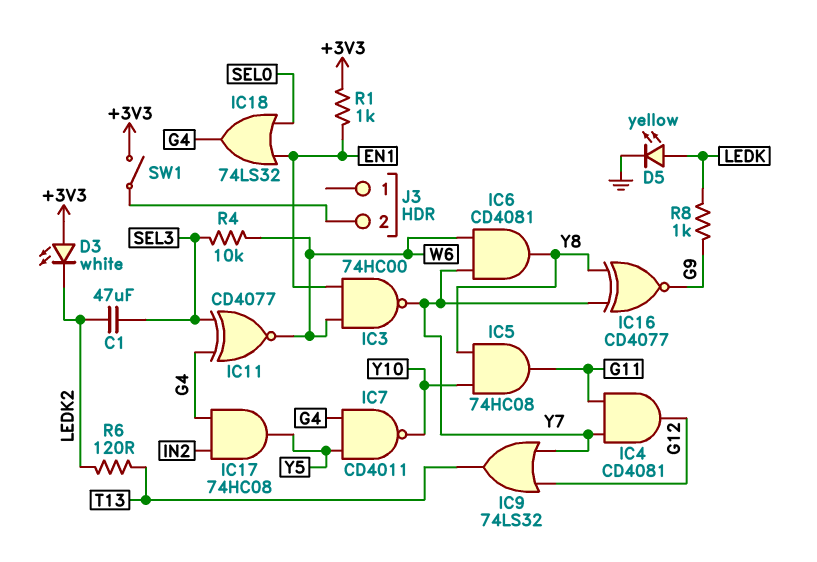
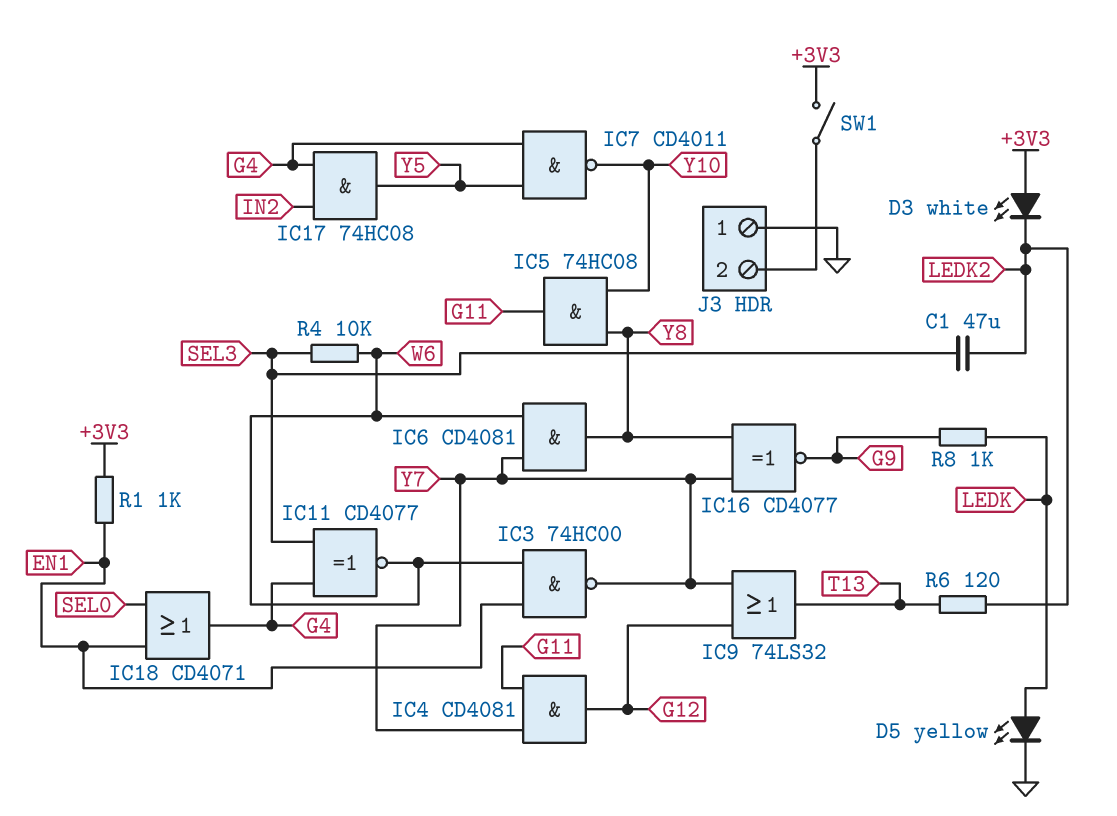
IC18: OR 74LS32 (in EN1, in SEL0, out G4) -> OR CD4071 (in EN1, in SEL0, out G4)
J3 pin 1: none -> GND

